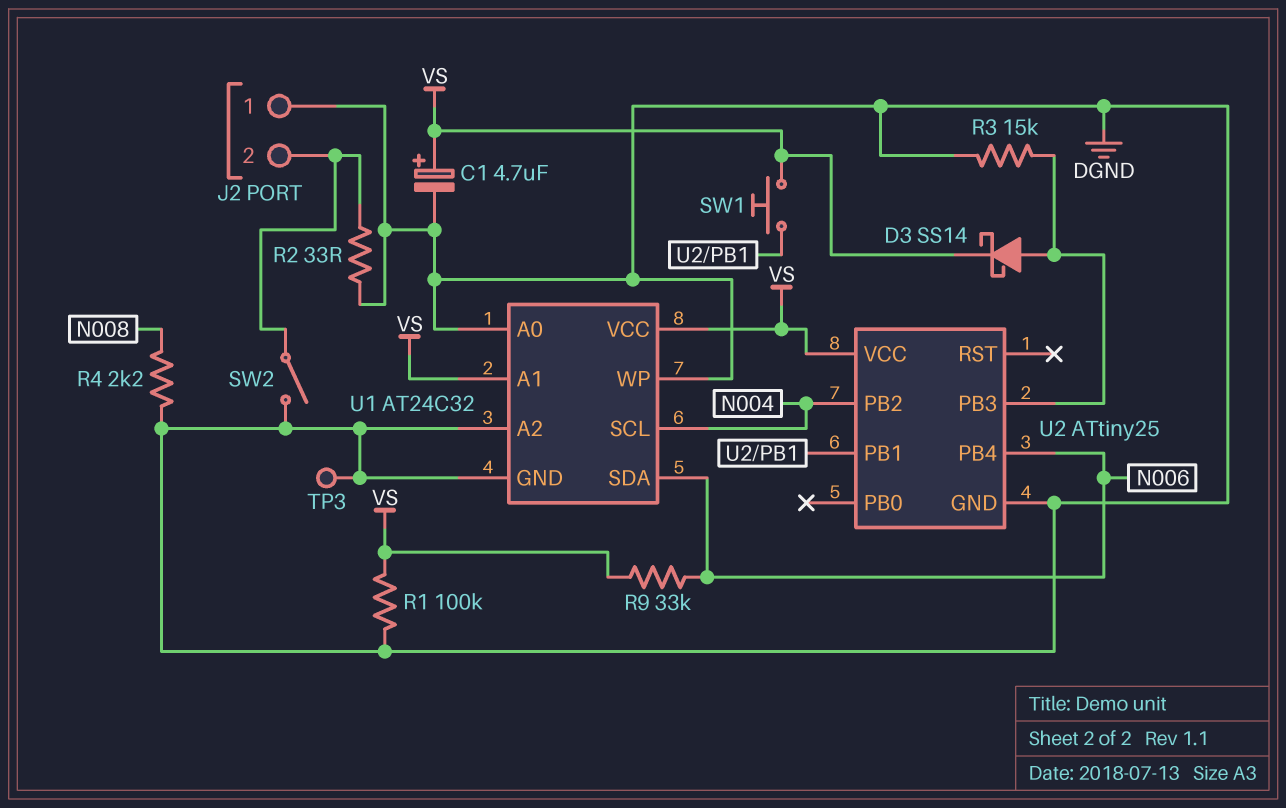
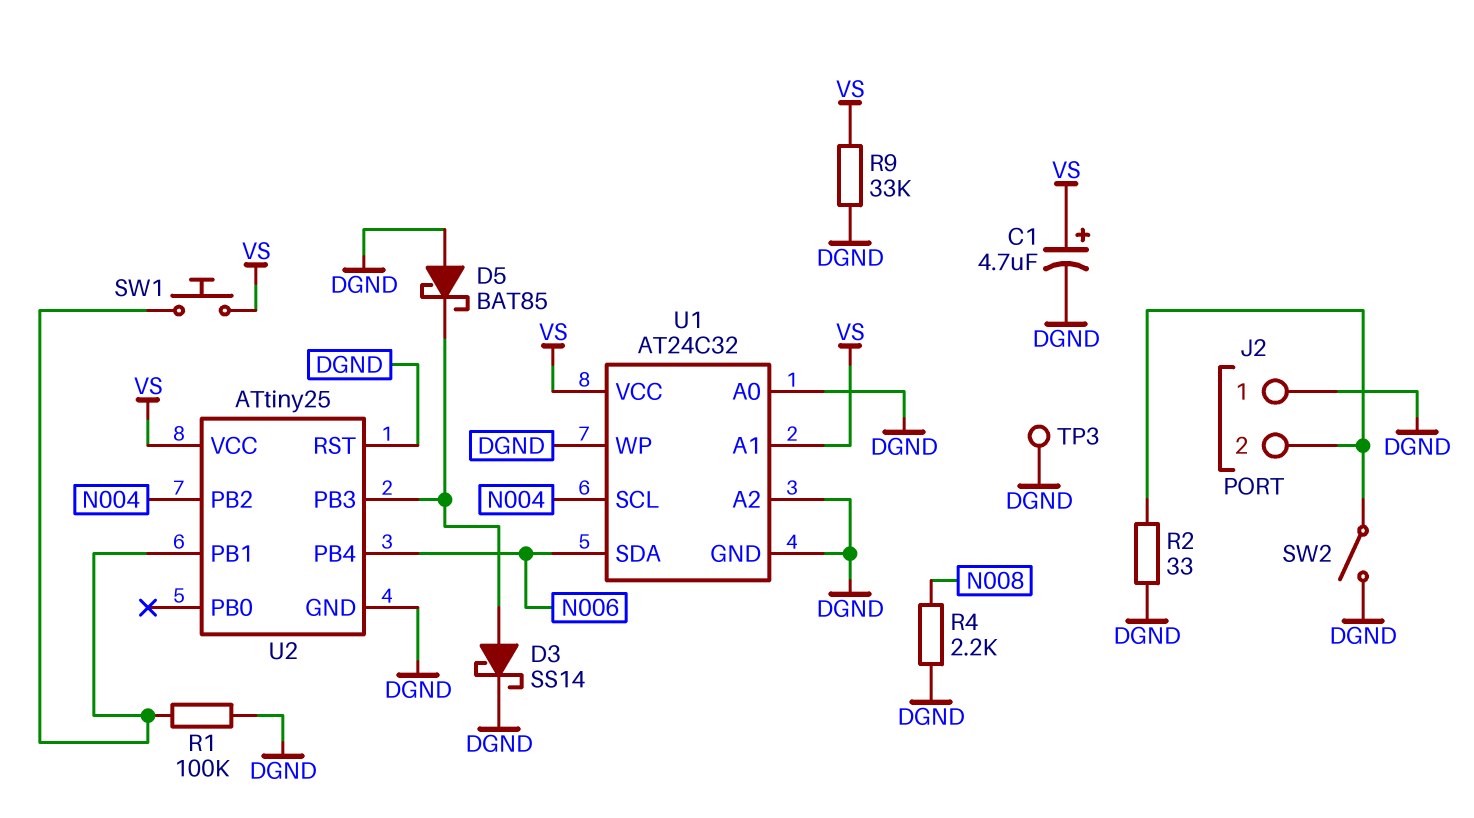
D3: schottky SS14 (A U2/PB3, K VS) -> schottky SS14 (A U2/PB3, K DGND)
D5: none -> schottky BAT85 (A DGND, K U2/PB3)
R1: 100k (DGND, VS) -> 100k (DGND, U2/PB1)
R3: 15k (DGND, U2/PB3) -> none
R9: 33k (N006, VS) -> 33k (DGND, VS)
U2 pin RST: none -> DGND

